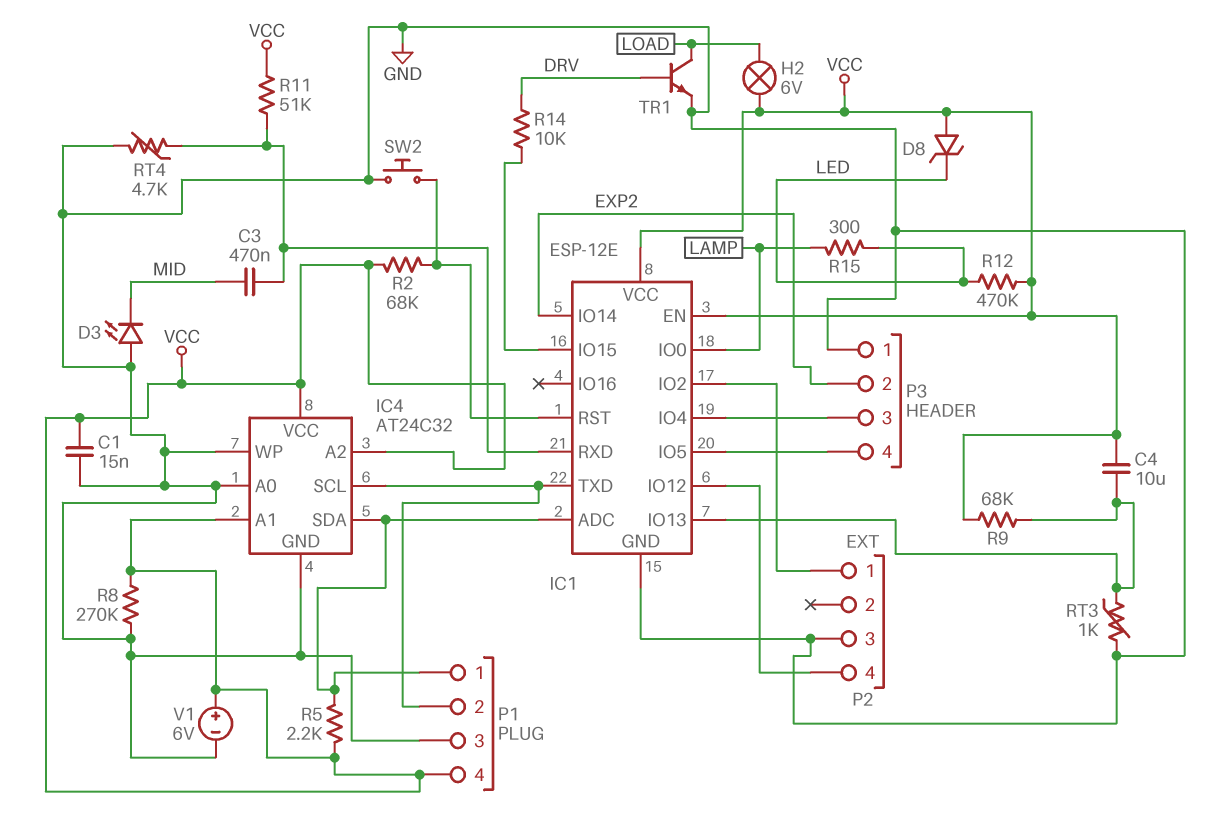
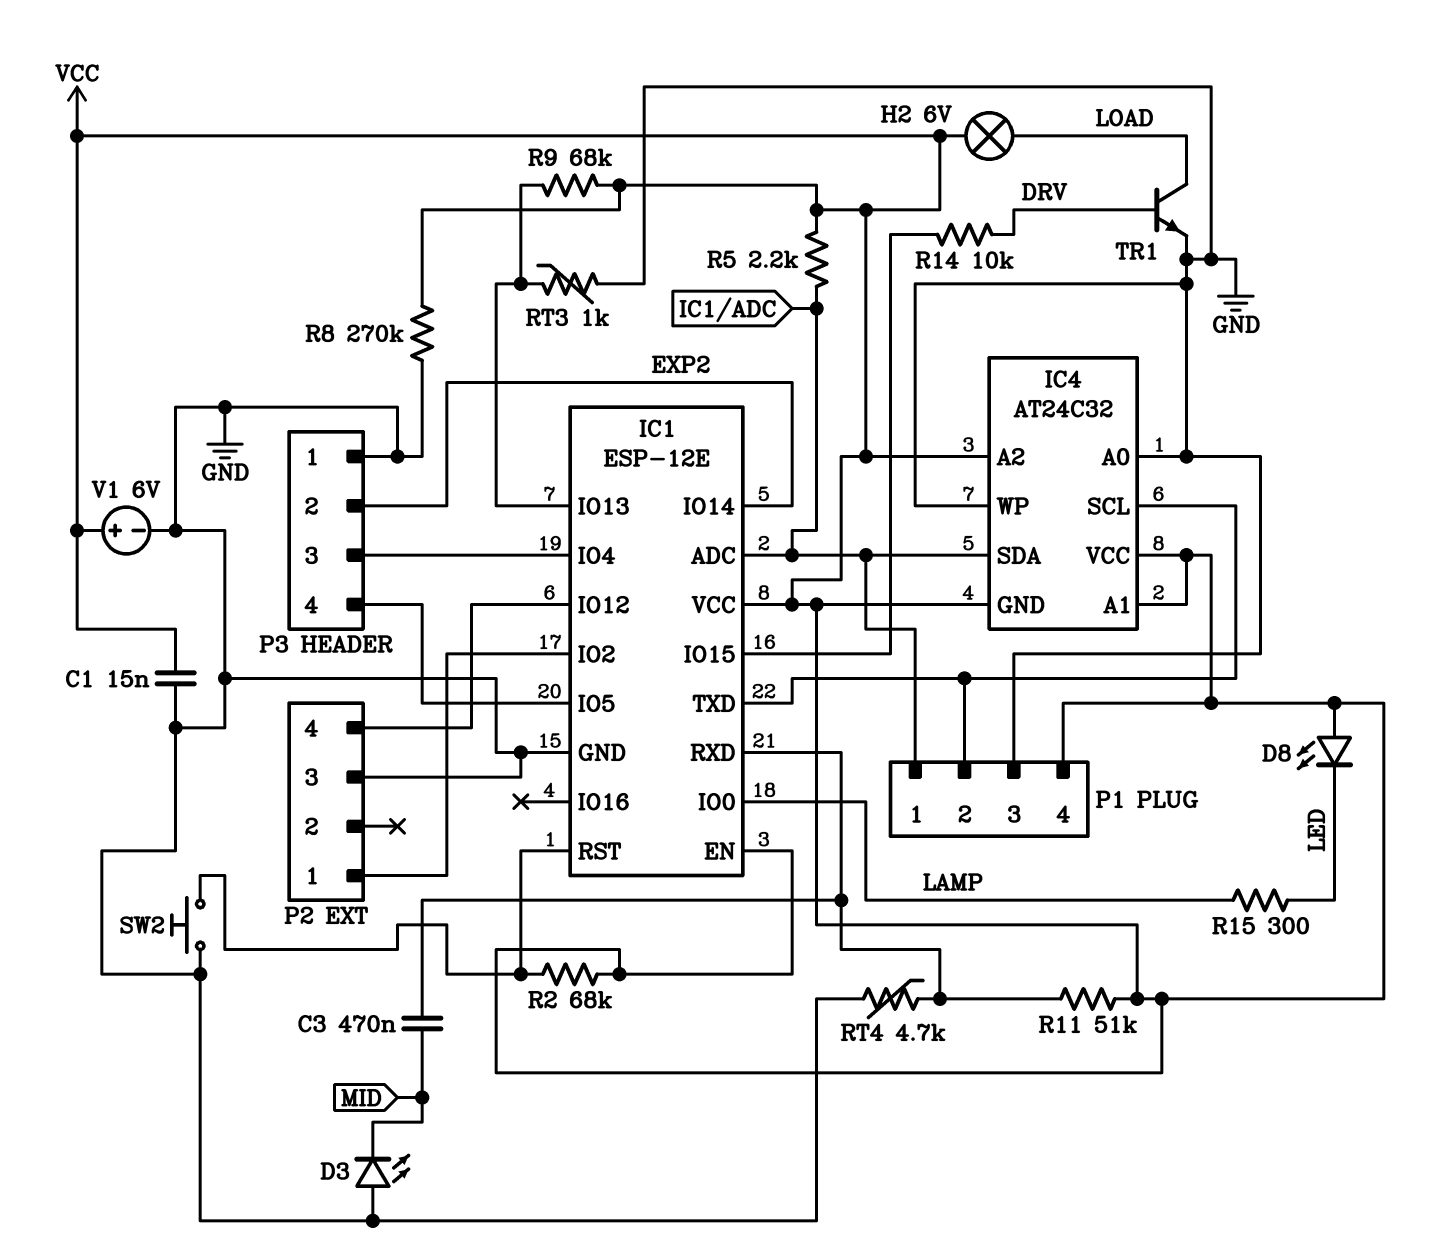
C4: 10uF (IC1/IO13, VCC) -> none
D8: zener (A VCC, K LED) -> LED (A VCC, K LED)
IC4 pin GND: GND -> VCC
R12: 470k (LED, VCC) -> none

